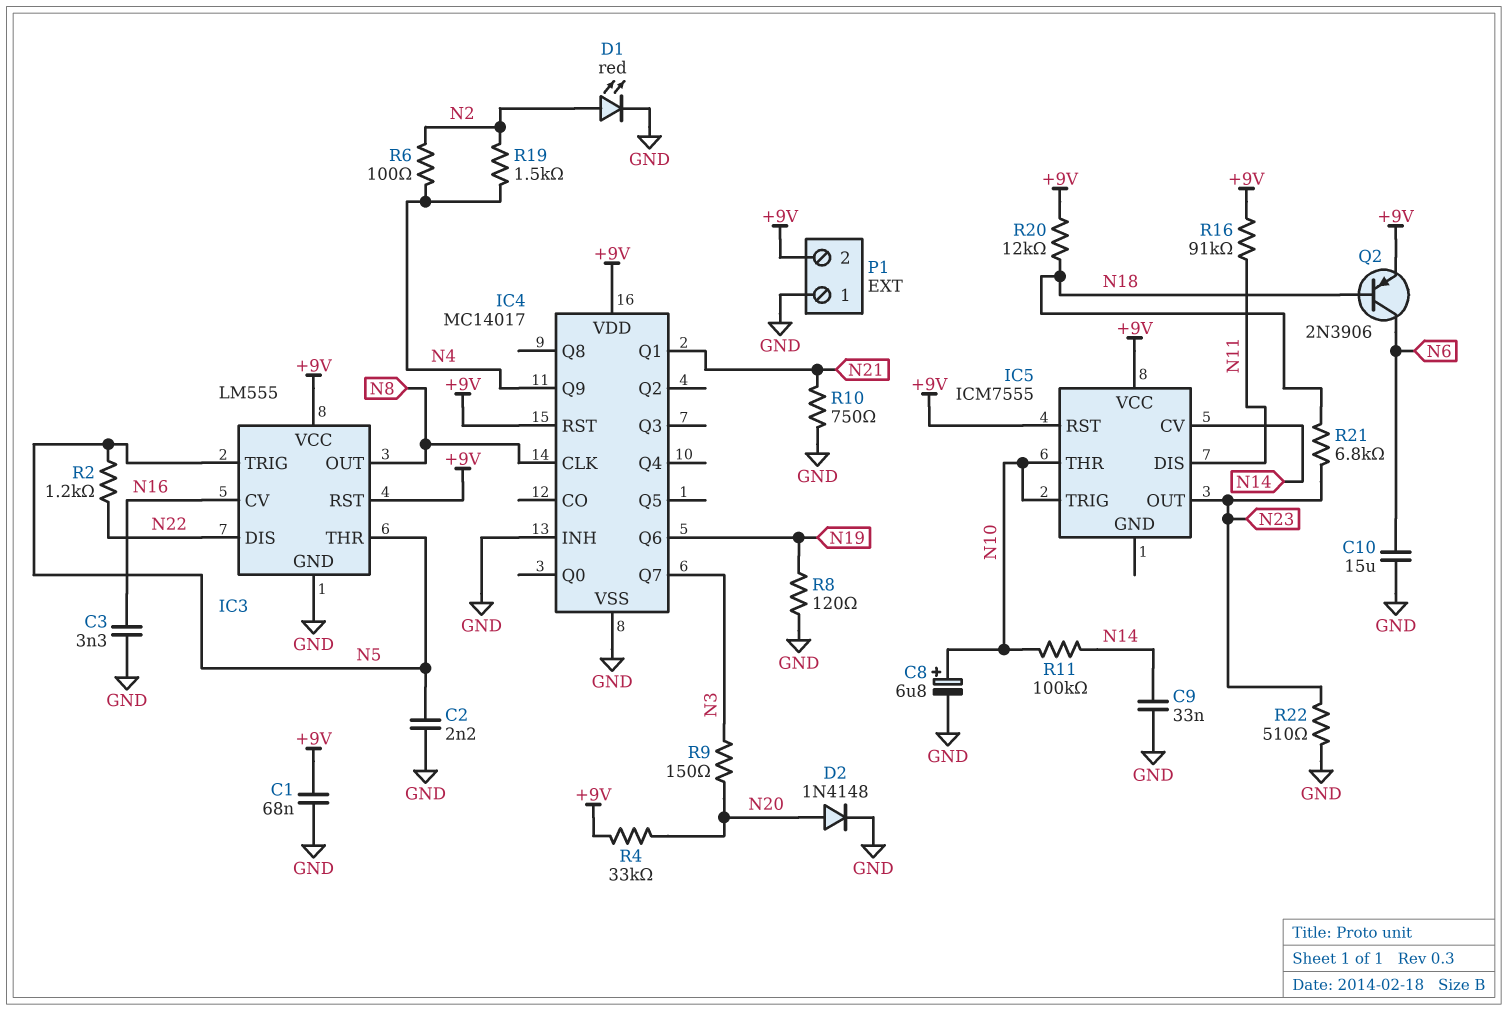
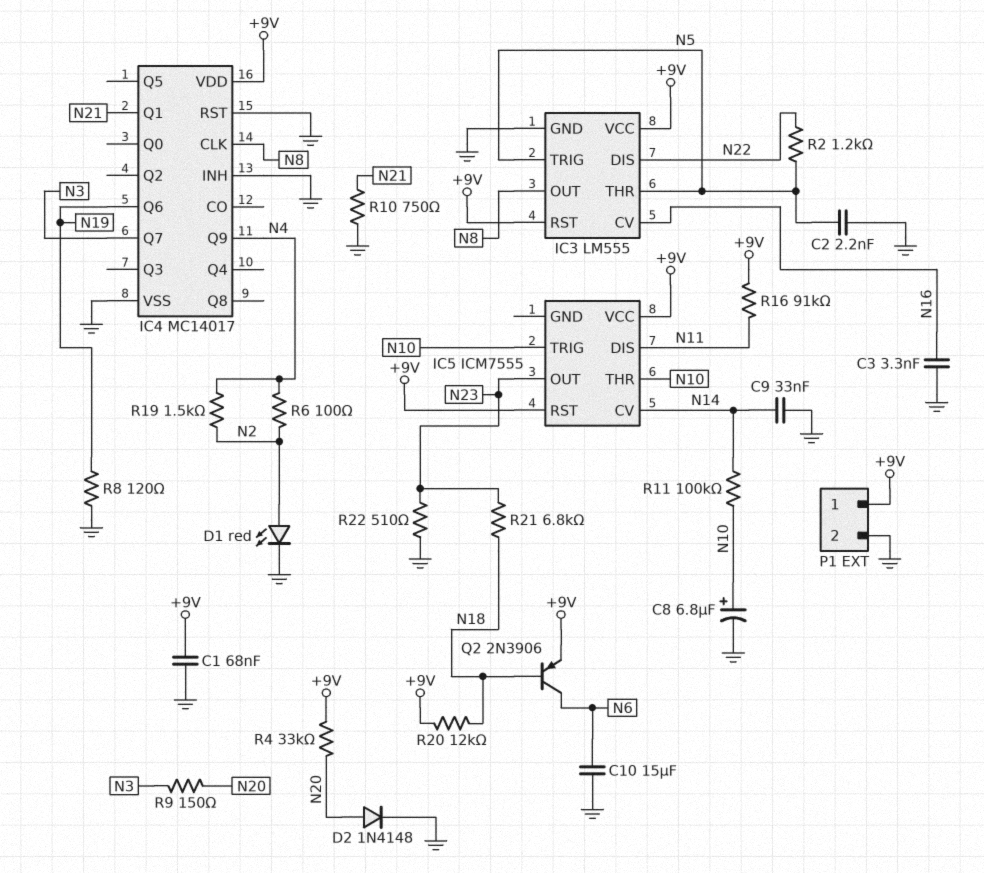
IC4 pin RST: +9V -> GND
P1 pin 1: GND -> +9V
P1 pin 2: +9V -> GND

